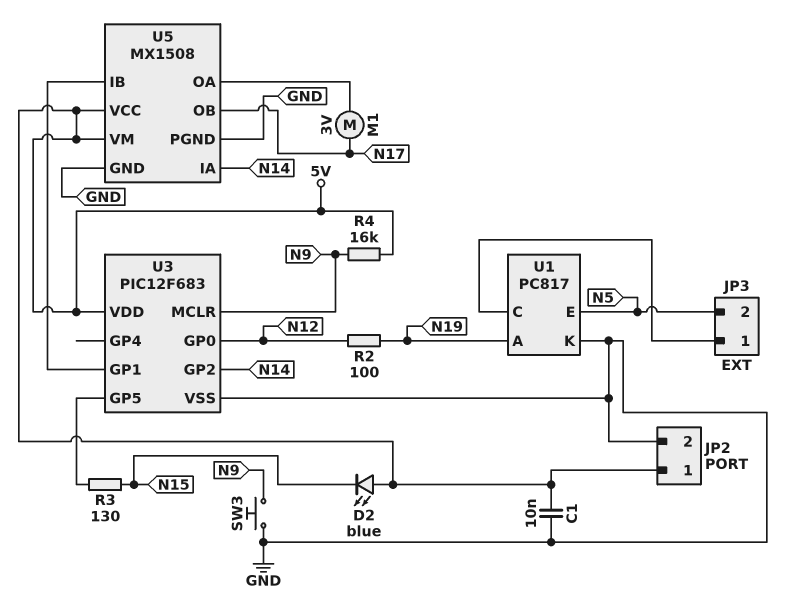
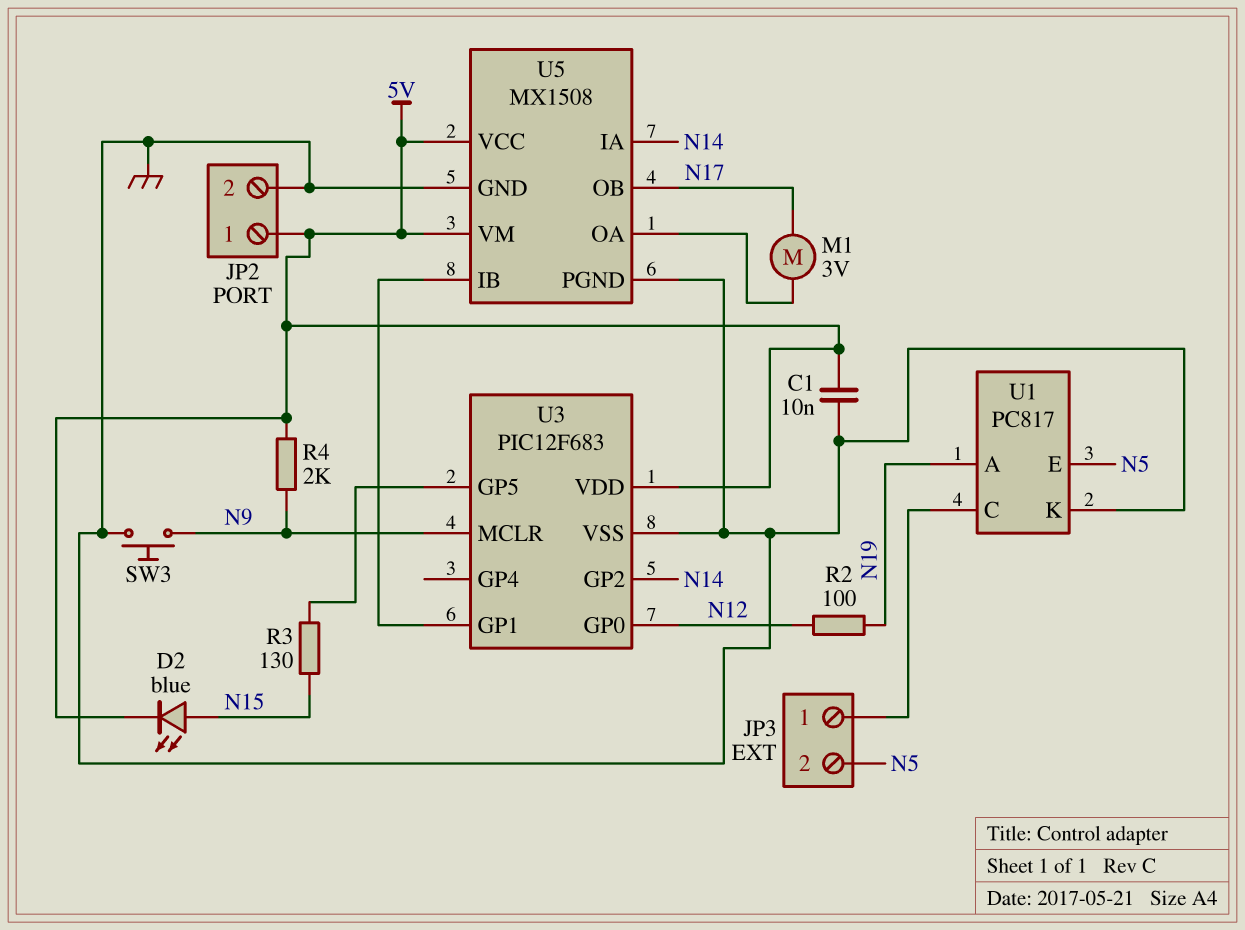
D2: LED blue (A 5V, K N15) -> LED blue (A N15, K 5V)
R4: 16k (5V, N9) -> 2k (5V, N9)

